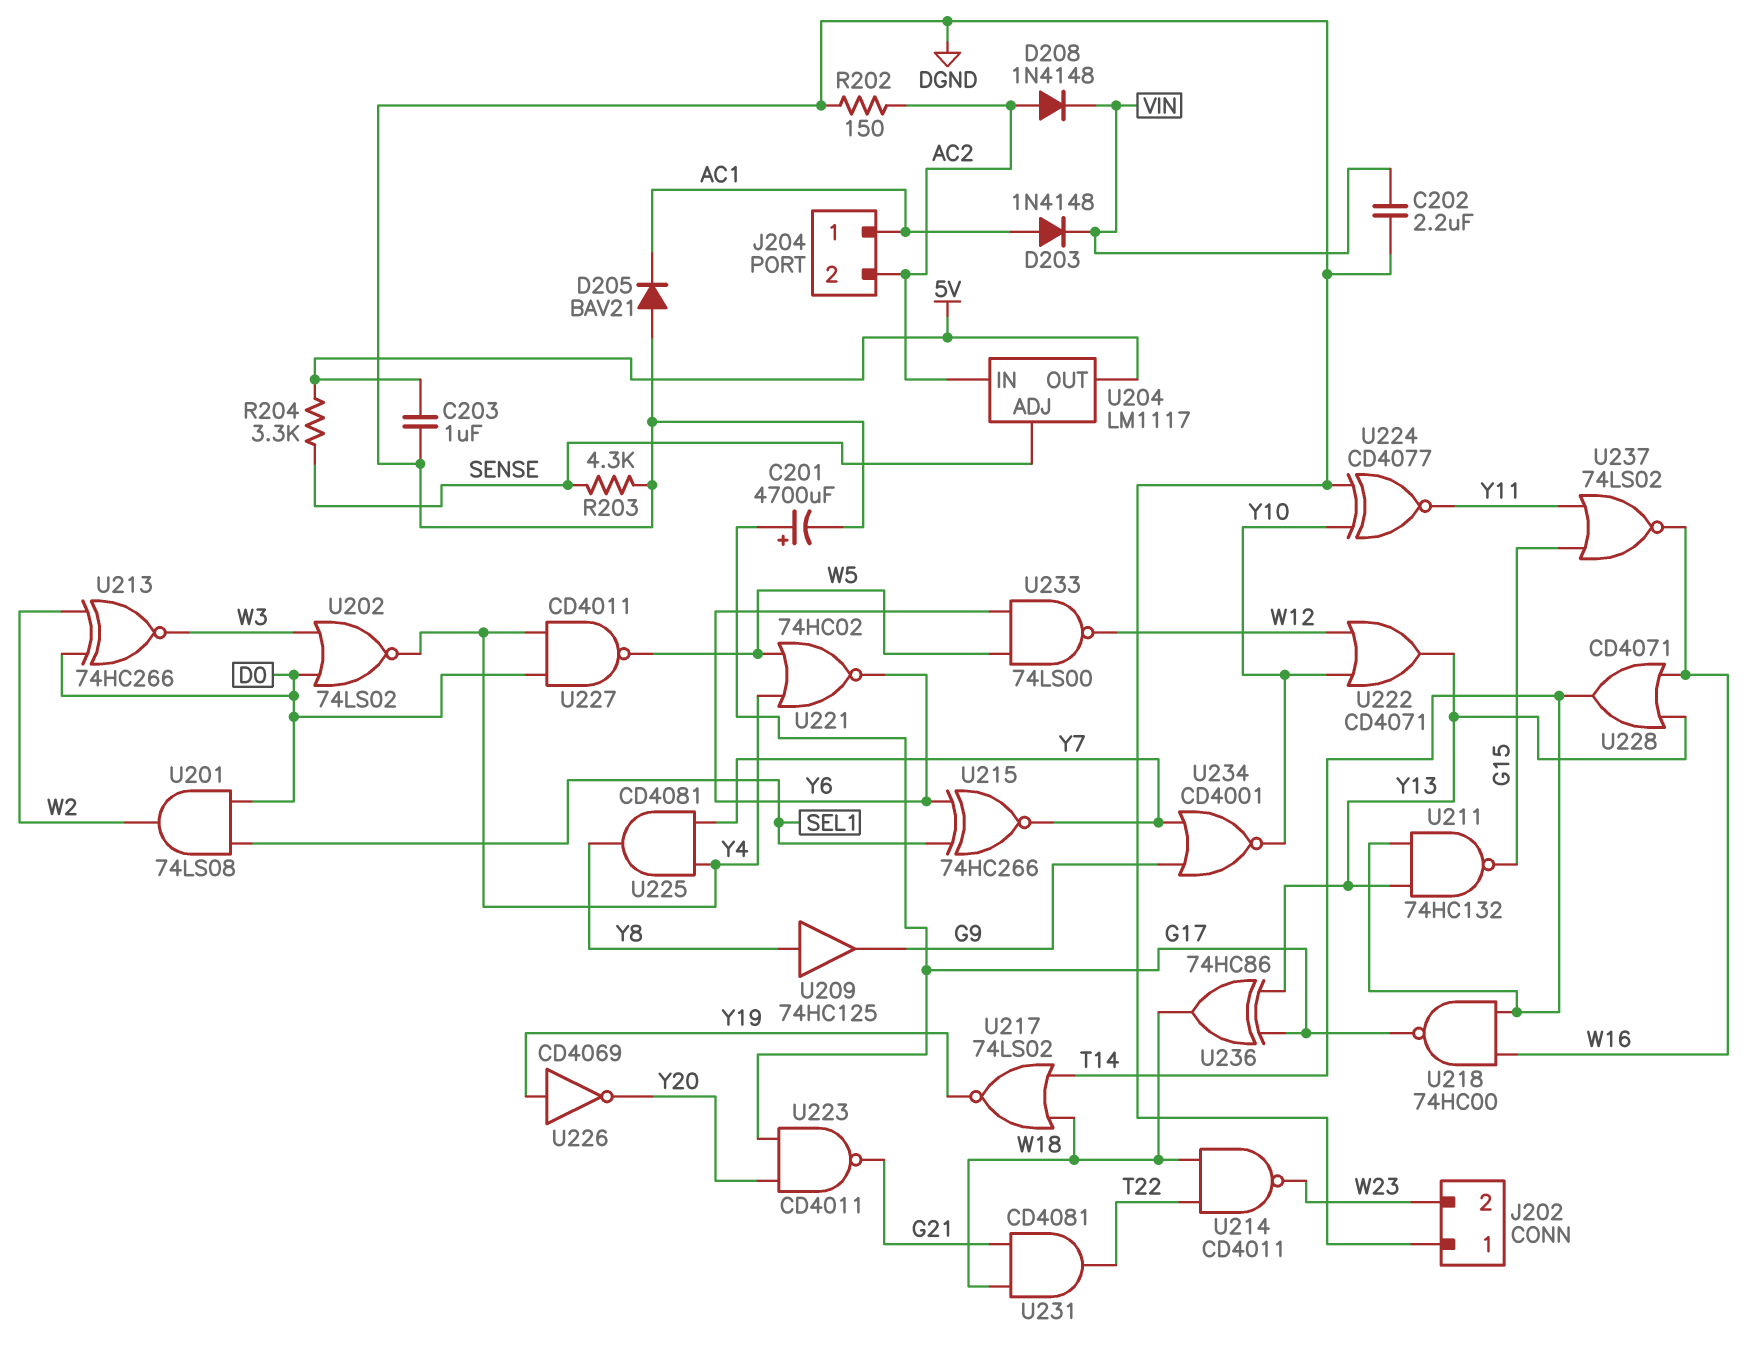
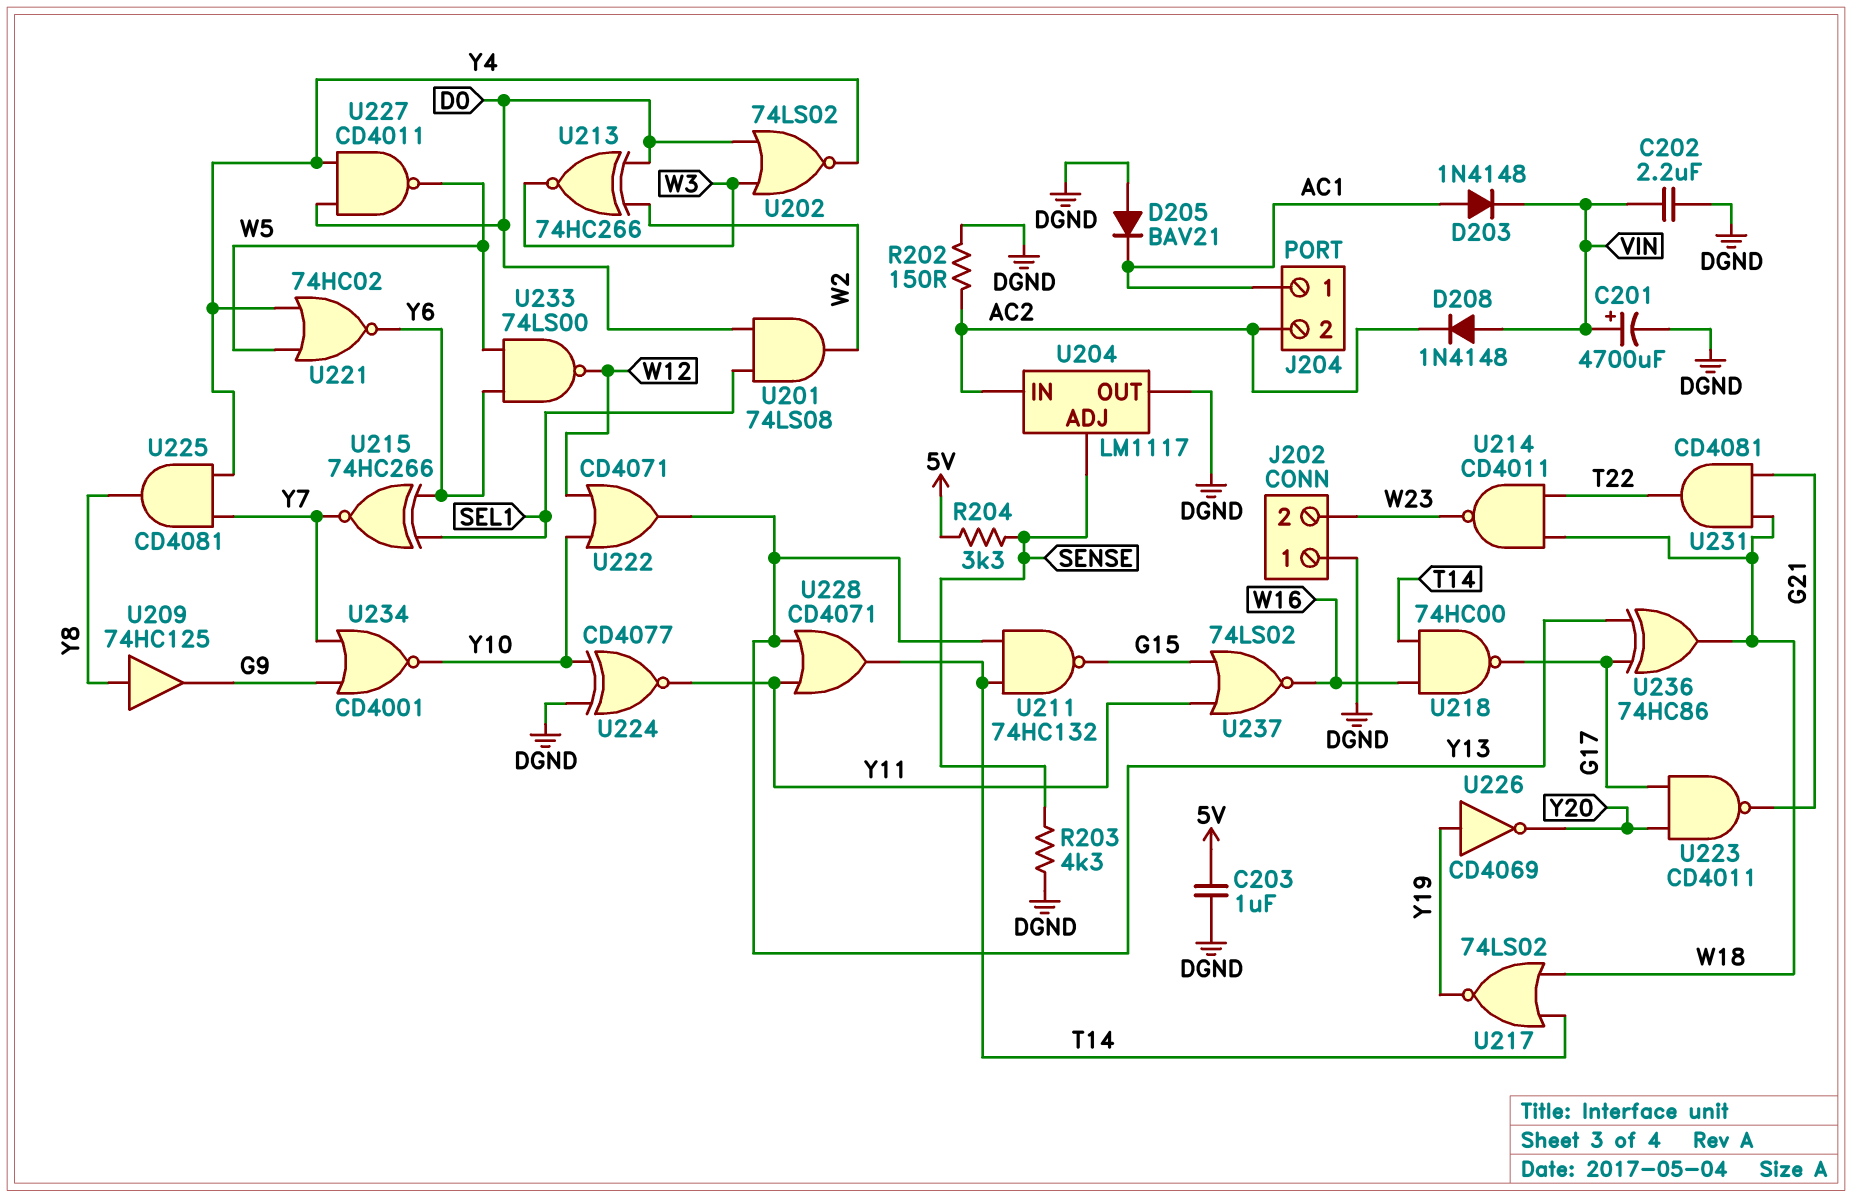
C201: 4700uF (plus G17, minus DGND) -> 4700uF (plus VIN, minus DGND)
D208: diode 1N4148 (A AC2, K VIN) -> diode 1N4148 (A VIN, K AC2)
U204 pin OUT: 5V -> DGND
U228: OR CD4071 (in W16, in Y13, out T14) -> OR CD4071 (in Y11, in Y13, out T14)

